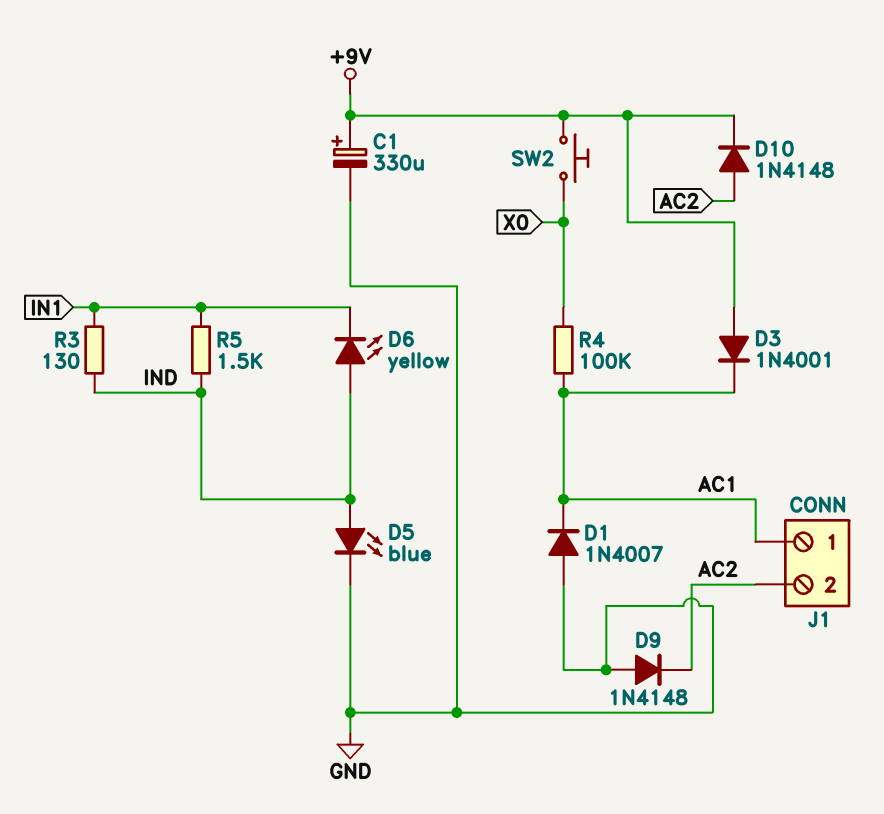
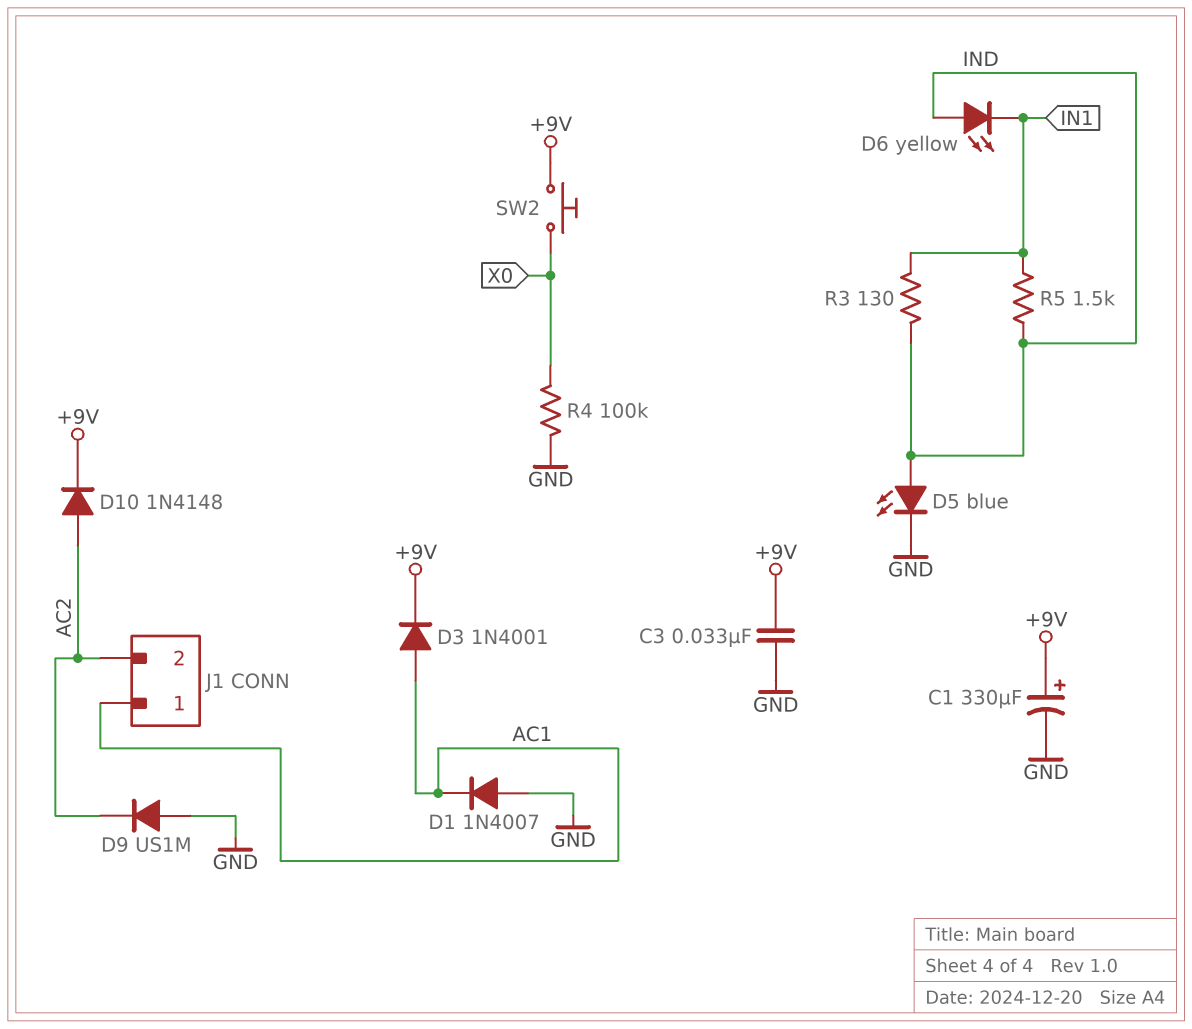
C3: none -> 33nF (+9V, GND)
D3: diode 1N4001 (A +9V, K AC1) -> diode 1N4001 (A AC1, K +9V)
D9: diode 1N4148 (A GND, K AC2) -> diode US1M (A GND, K AC2)
R4: 100k (AC1, X0) -> 100k (GND, X0)

